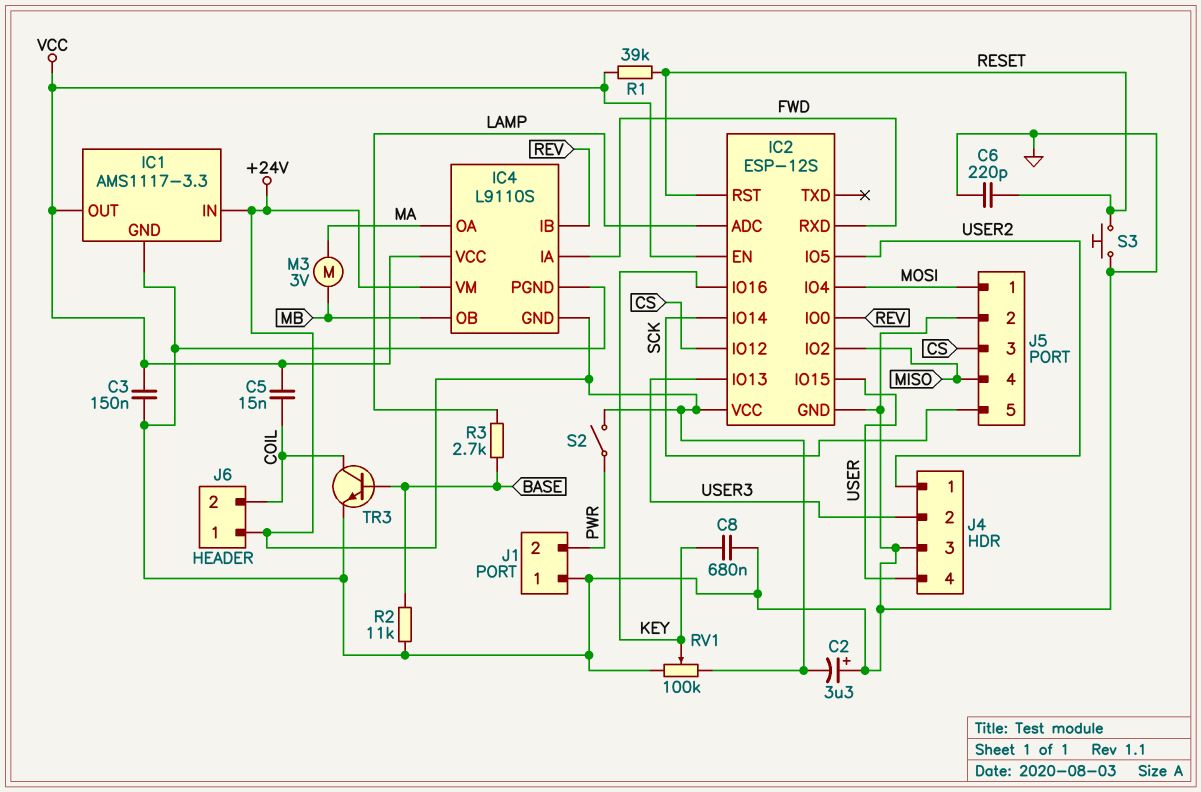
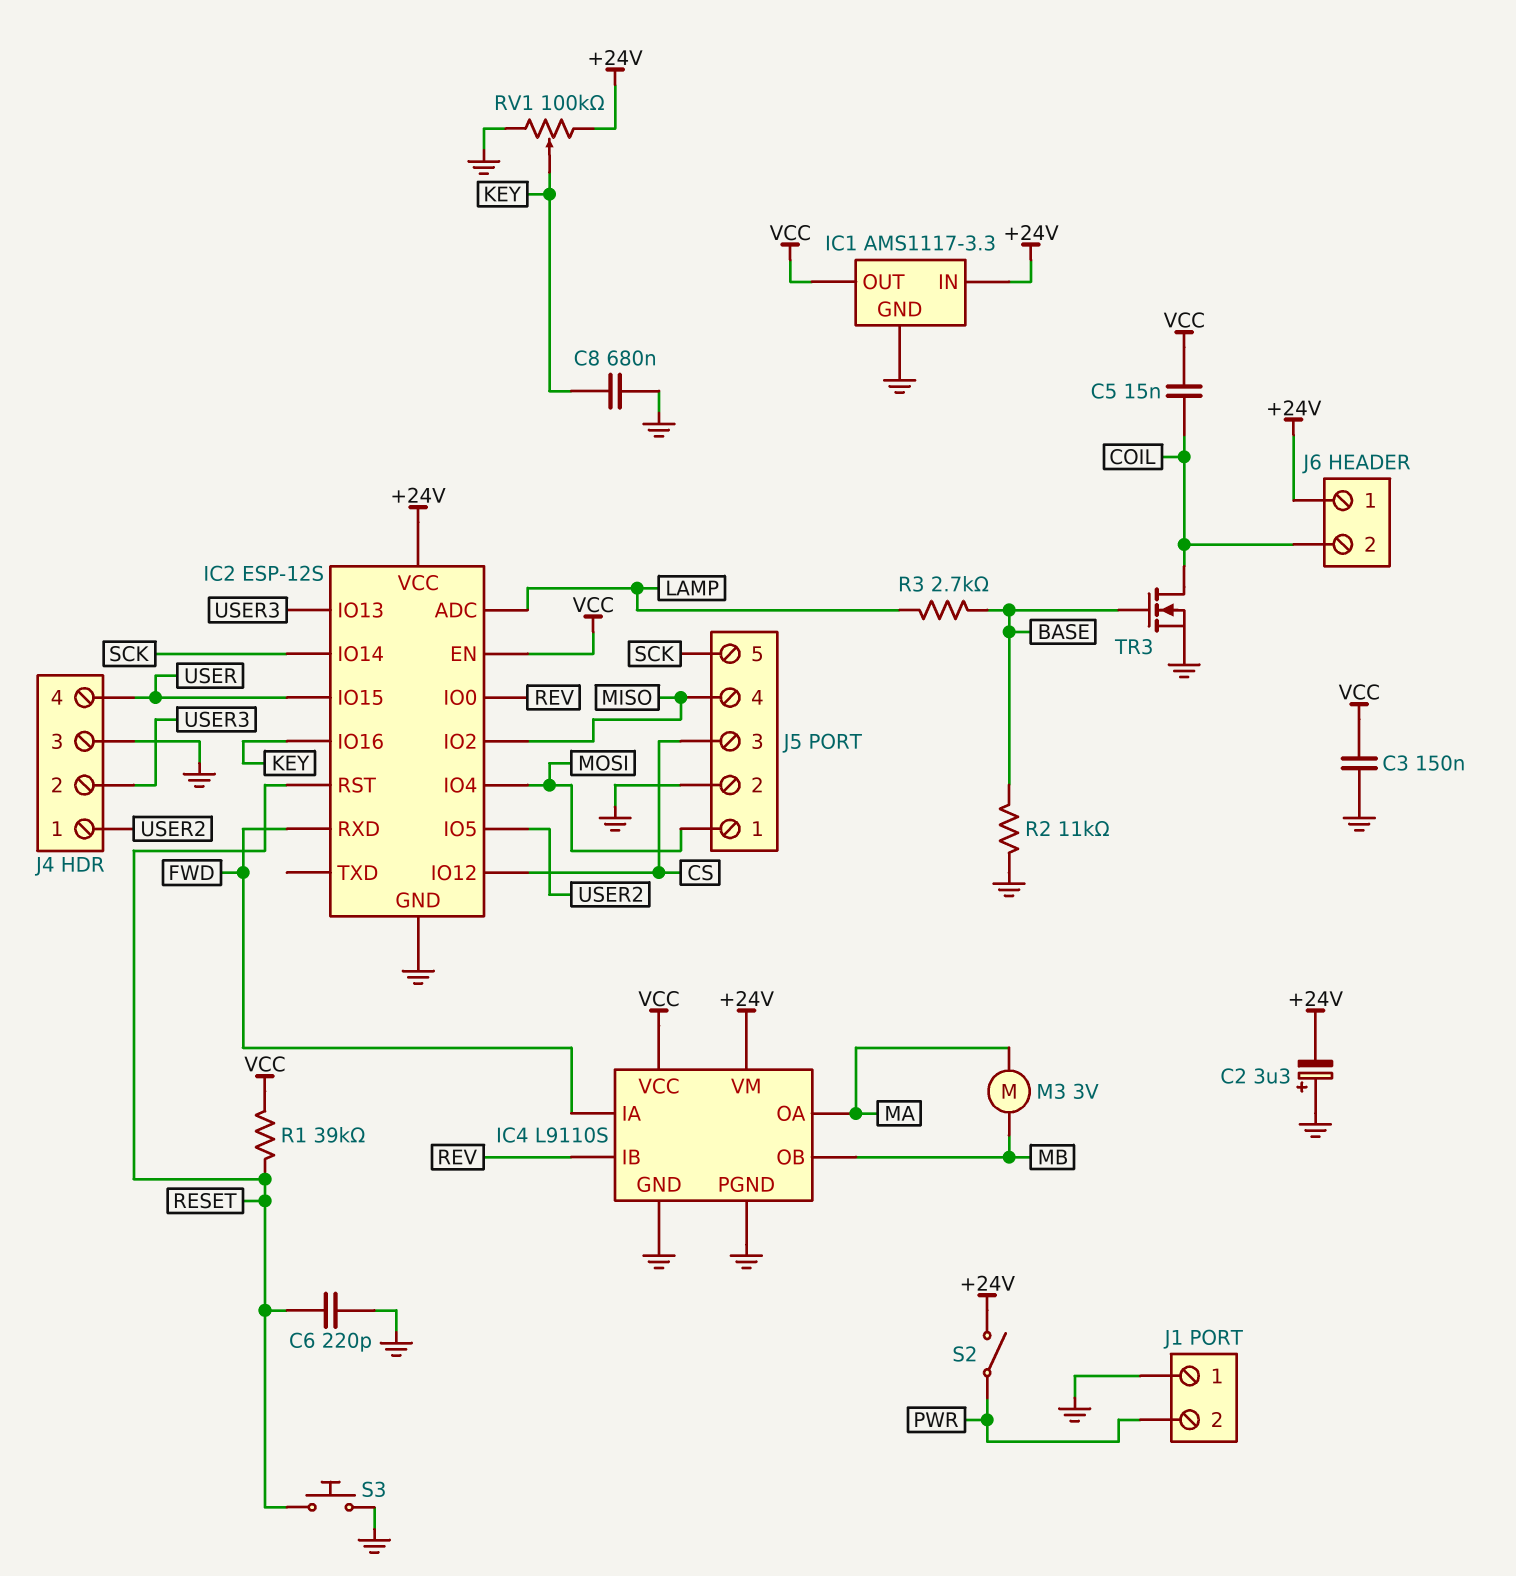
IC4 pin GND: +24V -> GND
TR3: NPN (B BASE, C COIL, E GND) -> NMOS (G BASE, D COIL, S GND)

